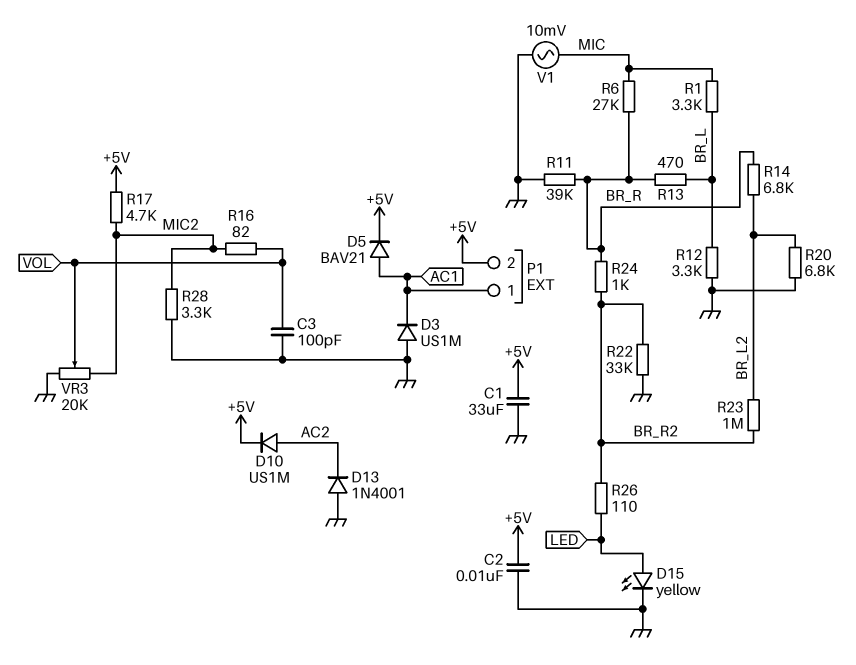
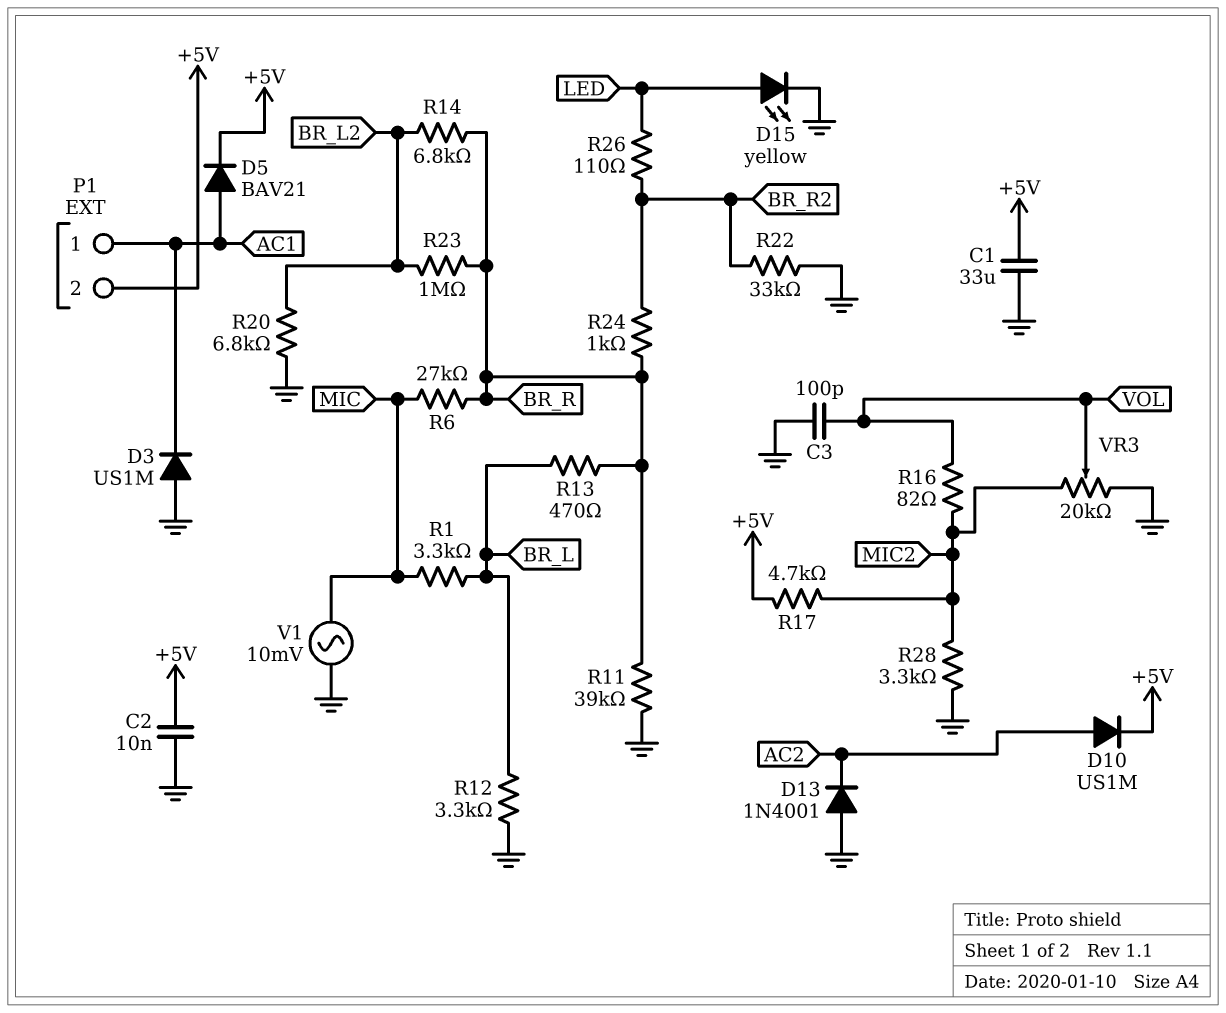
R23: 1M (BR_L2, BR_R2) -> 1M (BR_L2, BR_R)

